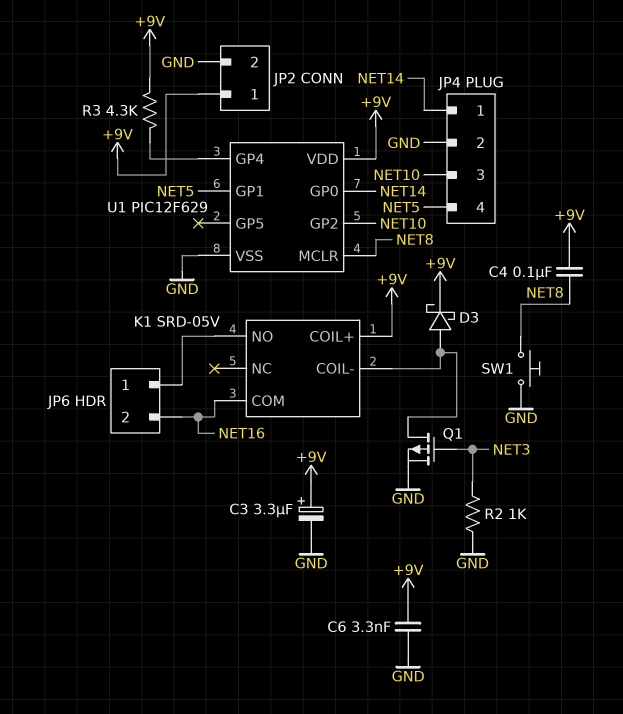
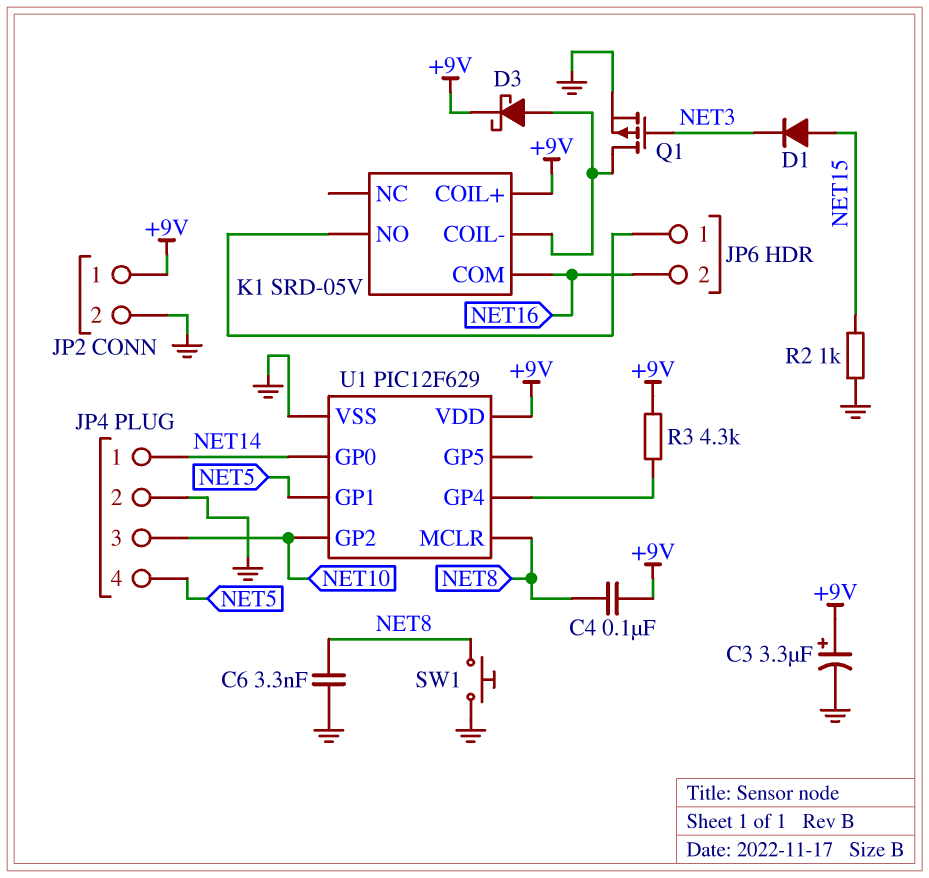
C6: 3.3nF (+9V, GND) -> 3.3nF (GND, NET8)
D1: none -> diode (A NET15, K NET3)
R2: 1k (GND, NET3) -> 1k (GND, NET15)

